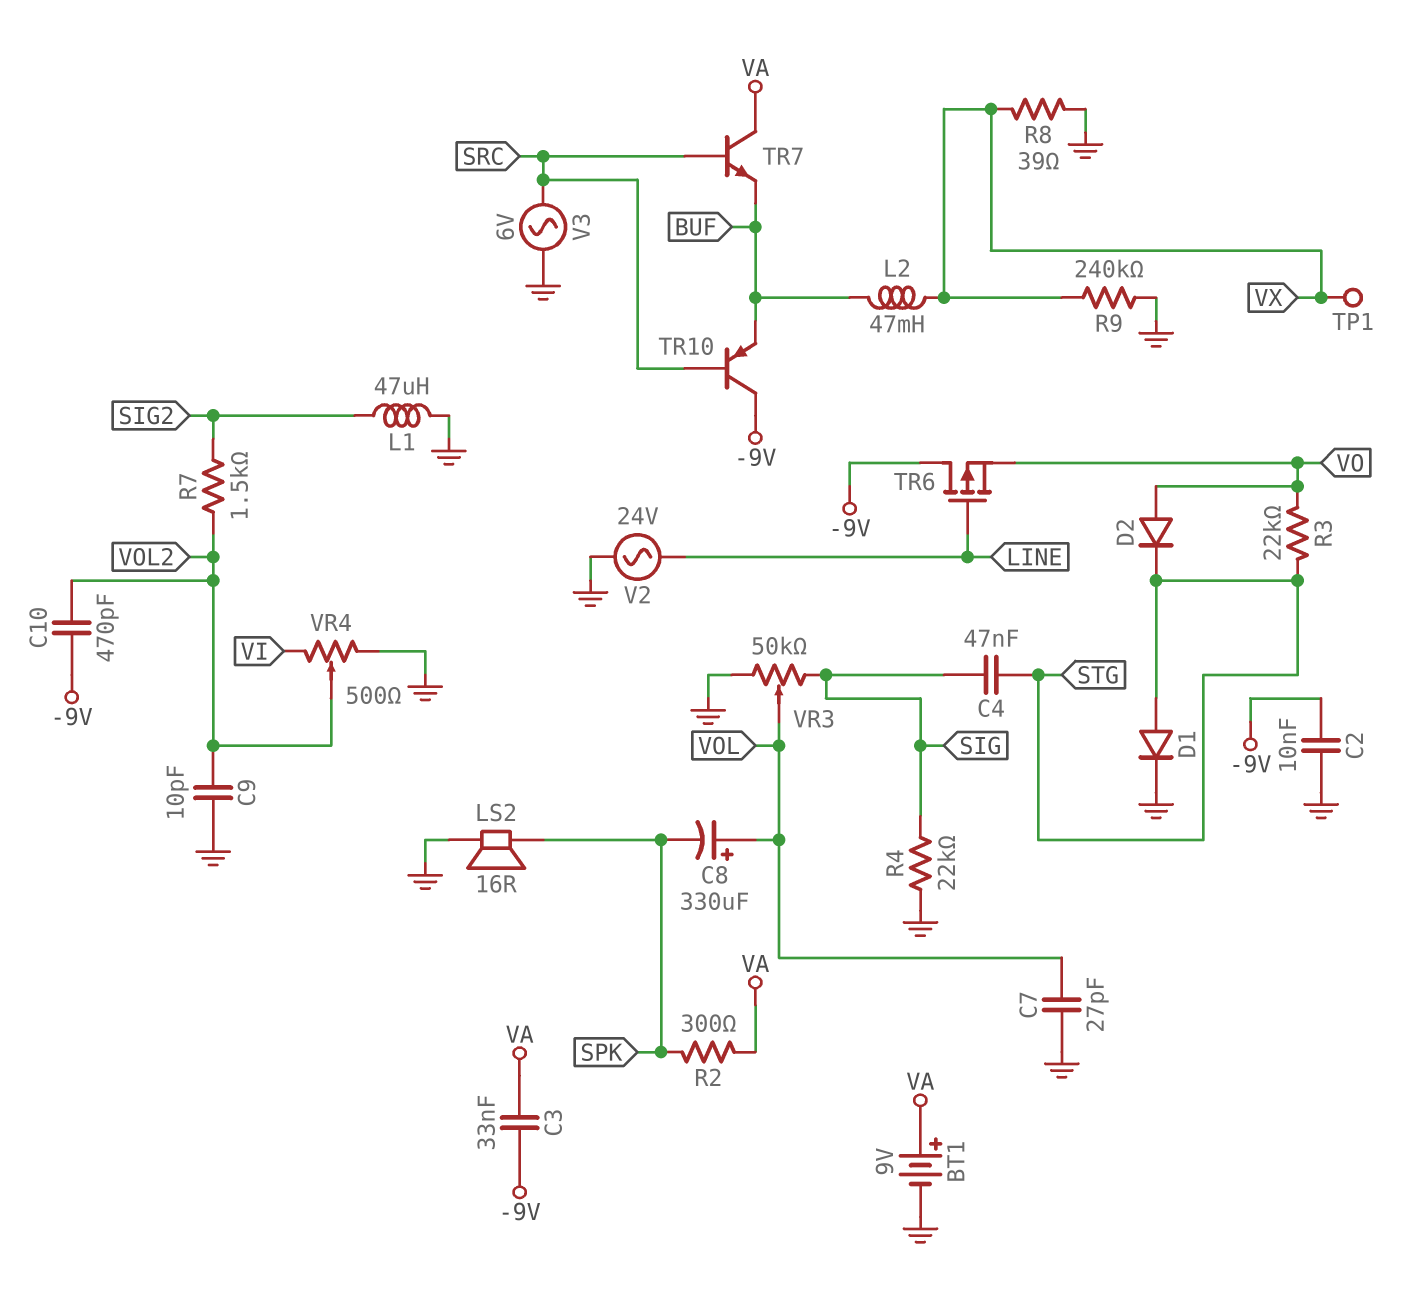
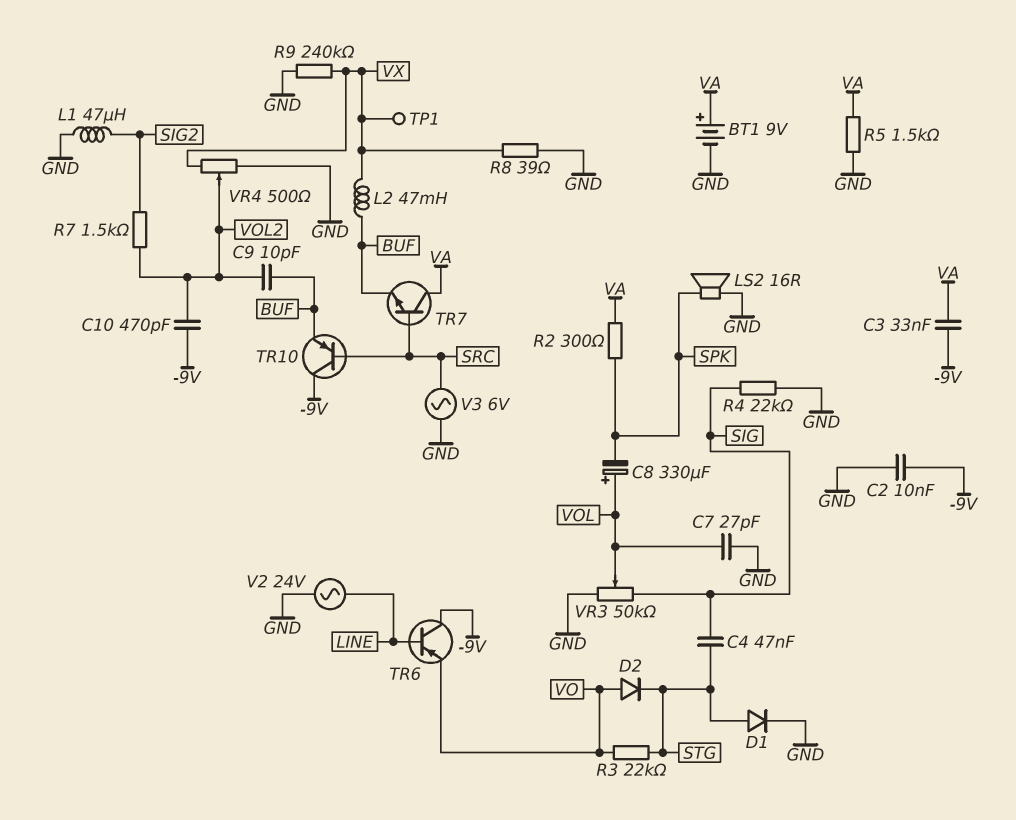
C9: 10pF (GND, VOL2) -> 10pF (BUF, VOL2)
R5: none -> 1.5k (GND, VA)
TR6: PMOS (G LINE, D -9V, S VO) -> PNP (B LINE, C -9V, E VO)
VR4: 500 (GND, VI, wiper VOL2) -> 500 (GND, VX, wiper VOL2)

